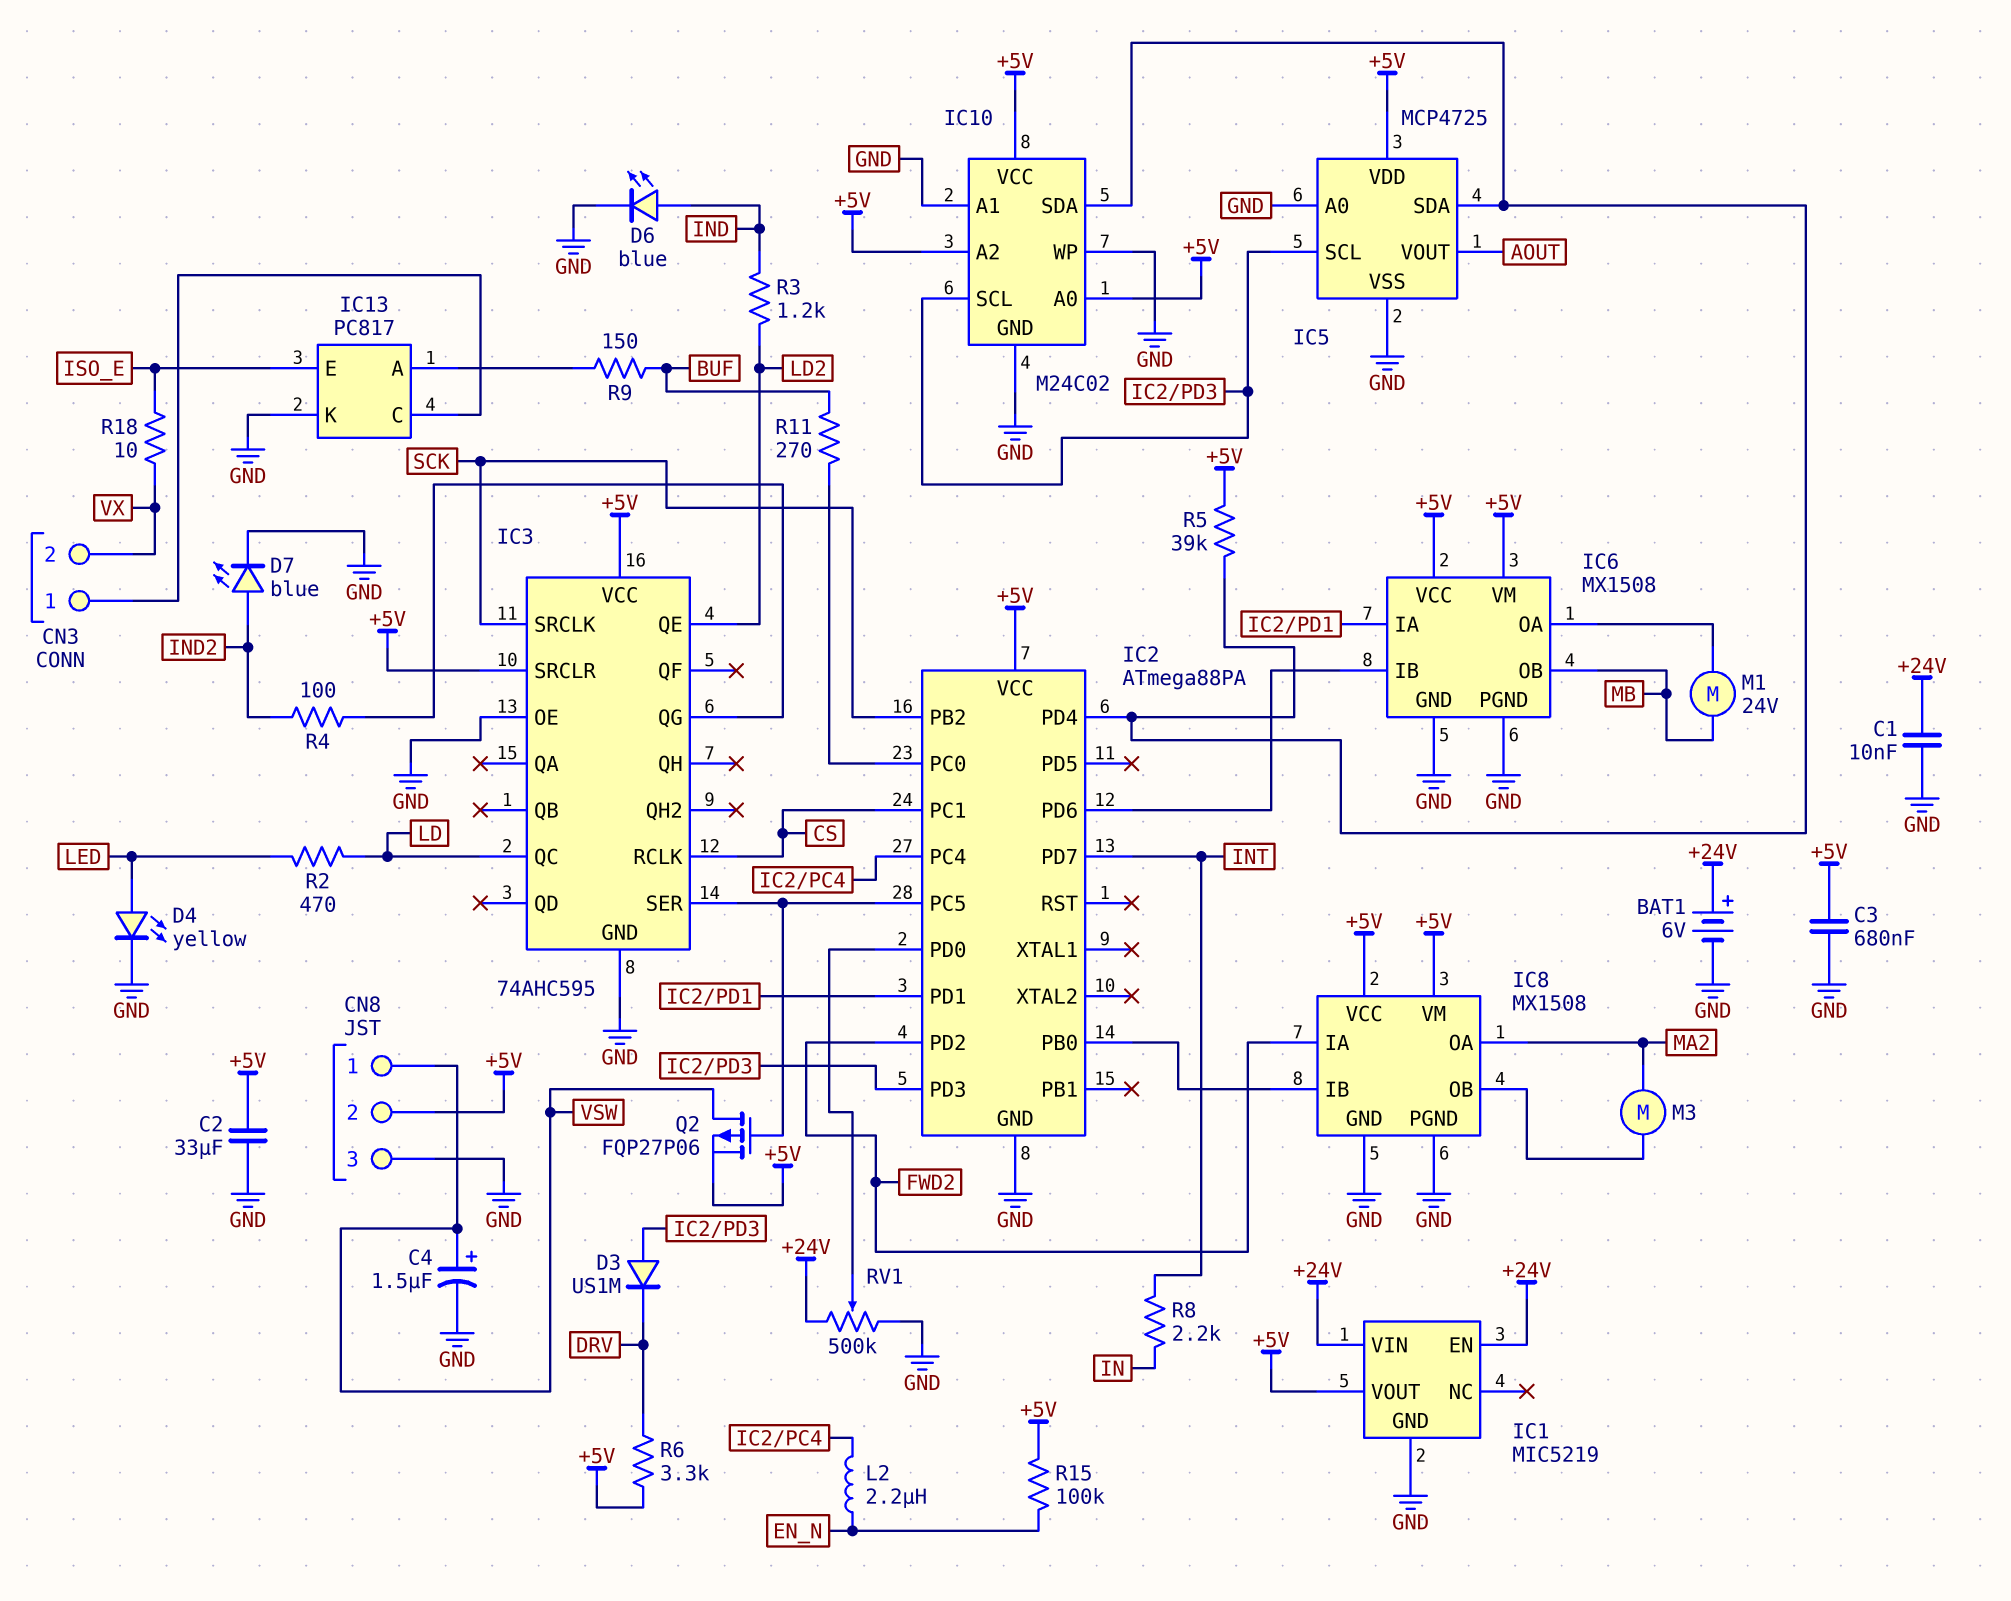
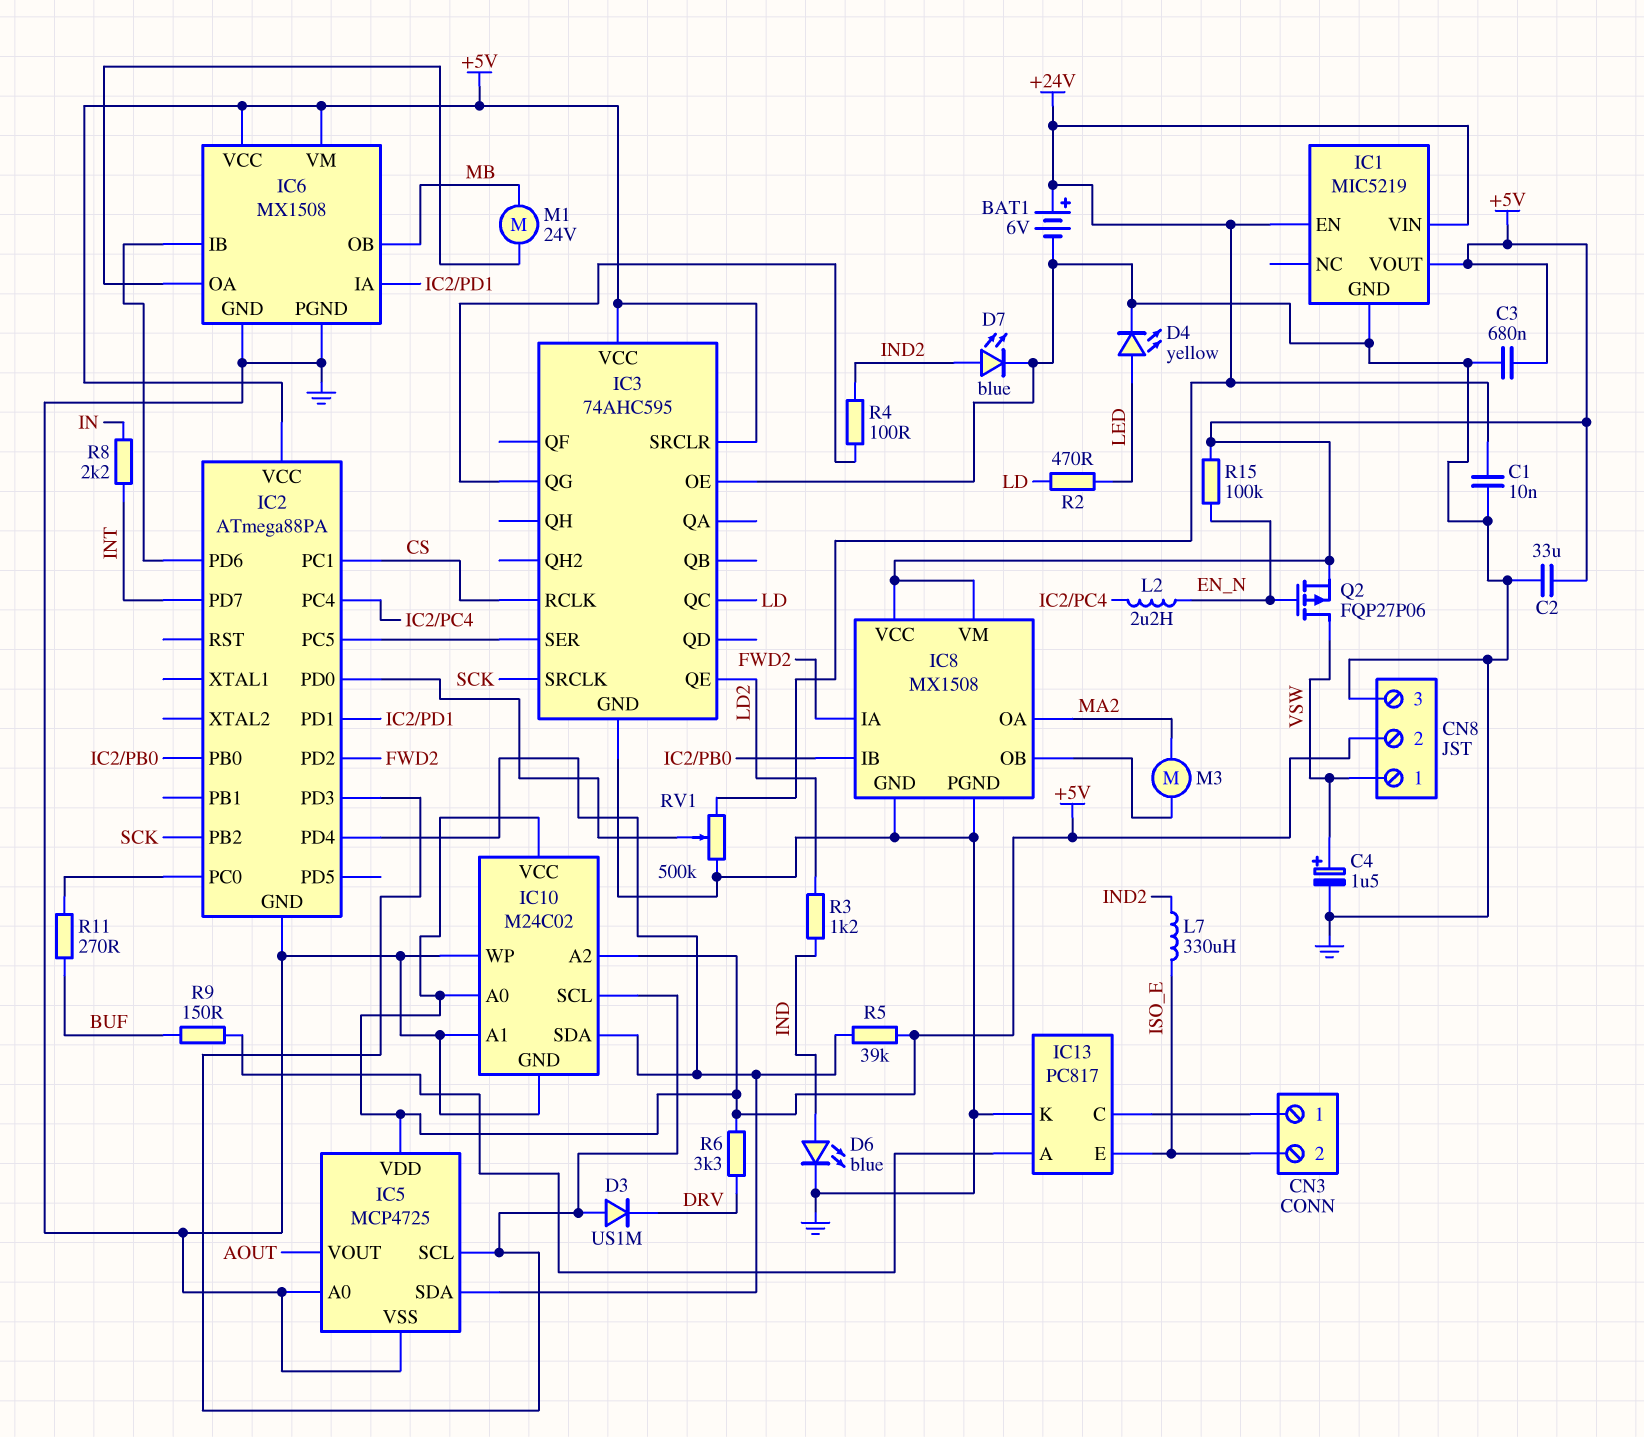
CN3 pin 2: VX -> ISO_E
L7: none -> 330uH (IND2, ISO_E)
Q2: PMOS FQP27P06 (G IC2/PC5, D VSW, S +5V) -> PMOS FQP27P06 (G EN_N, D VSW, S +5V)
R18: 10 (ISO_E, VX) -> none

